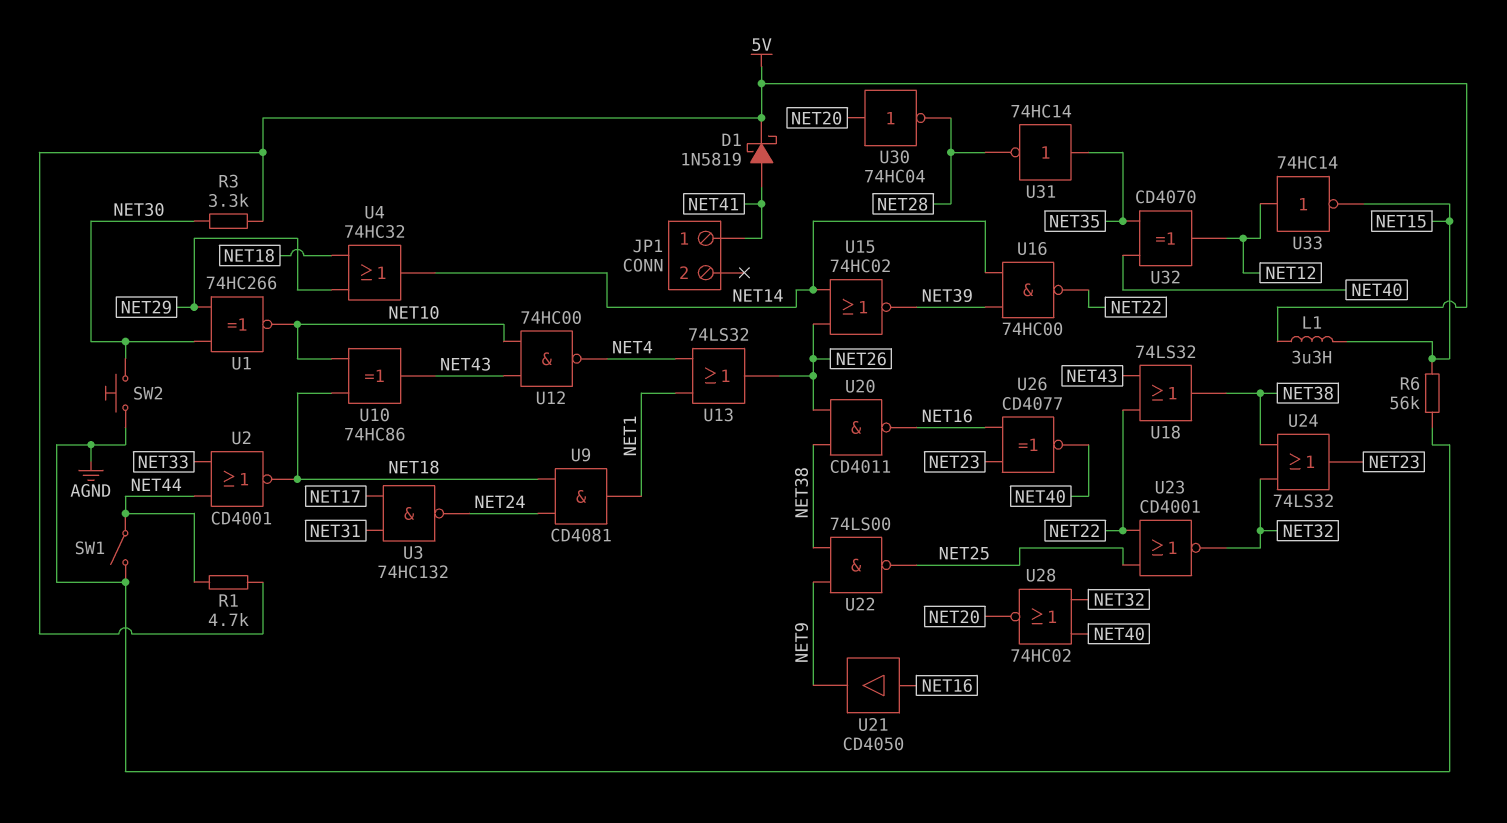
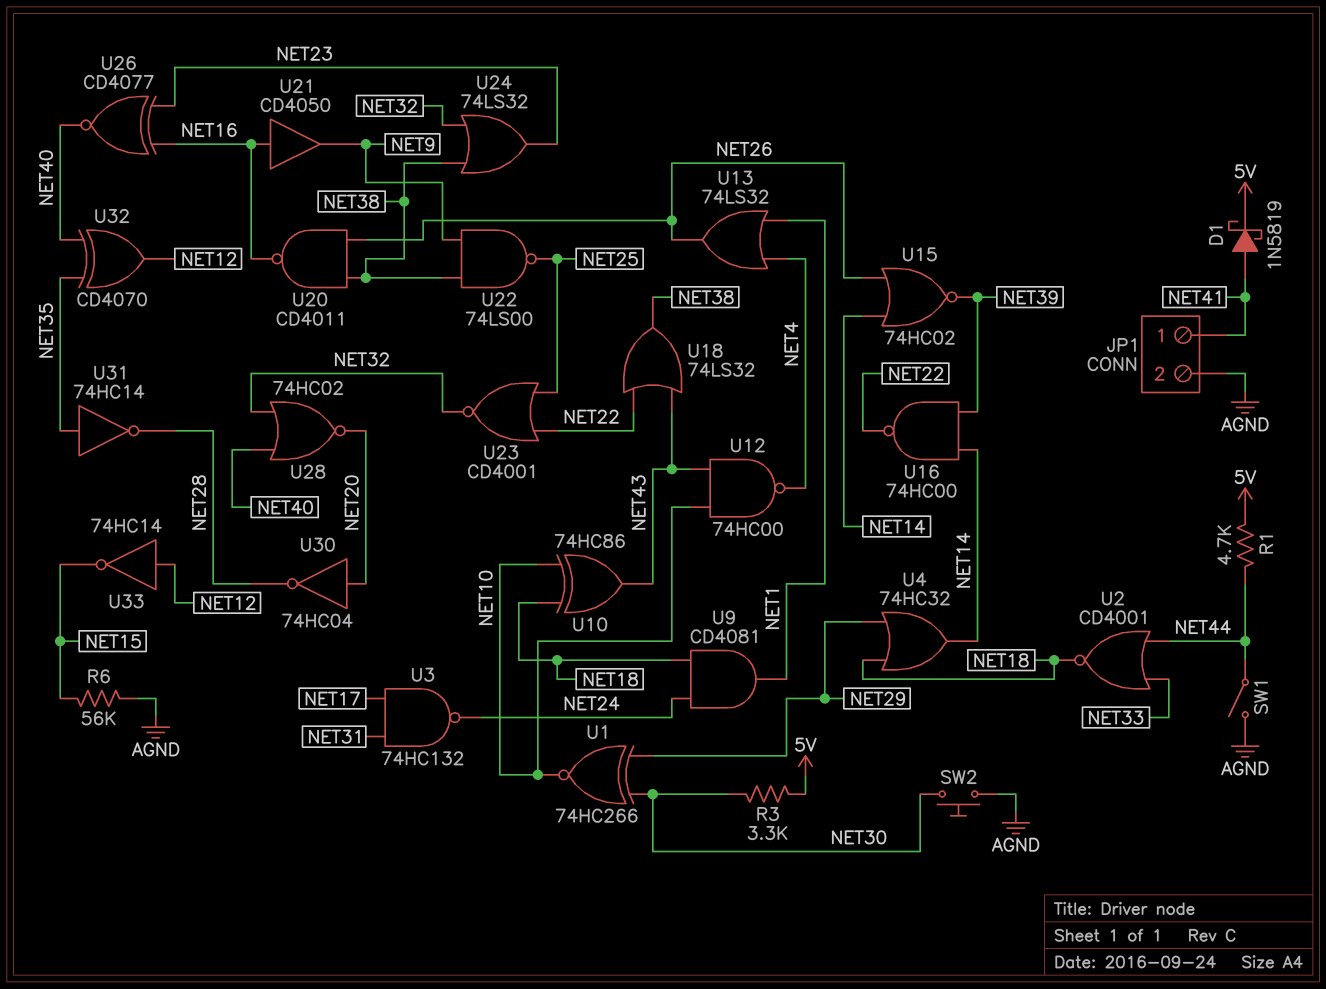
JP1 pin 2: none -> AGND
L1: 3.3uH (5V, NET15) -> none

